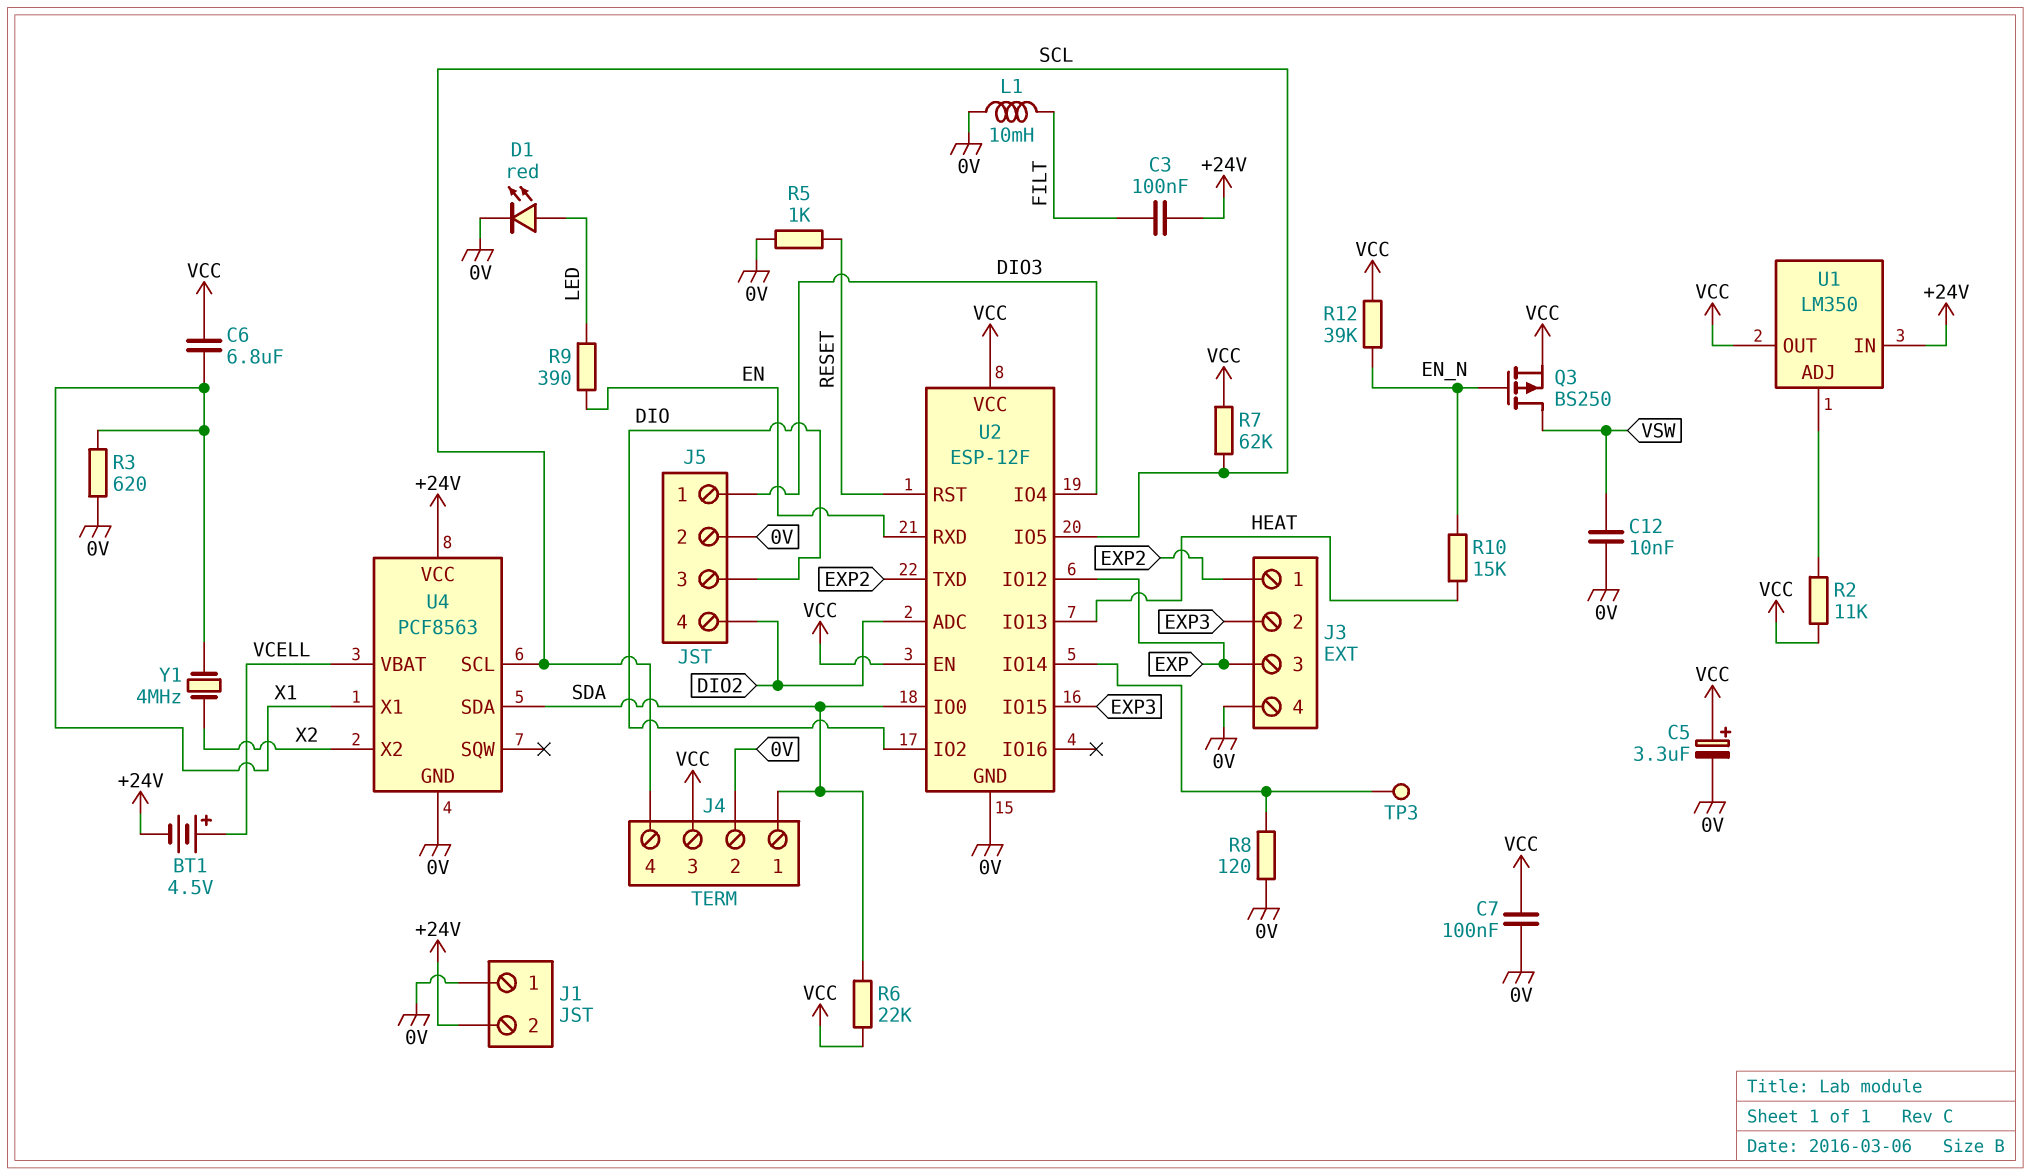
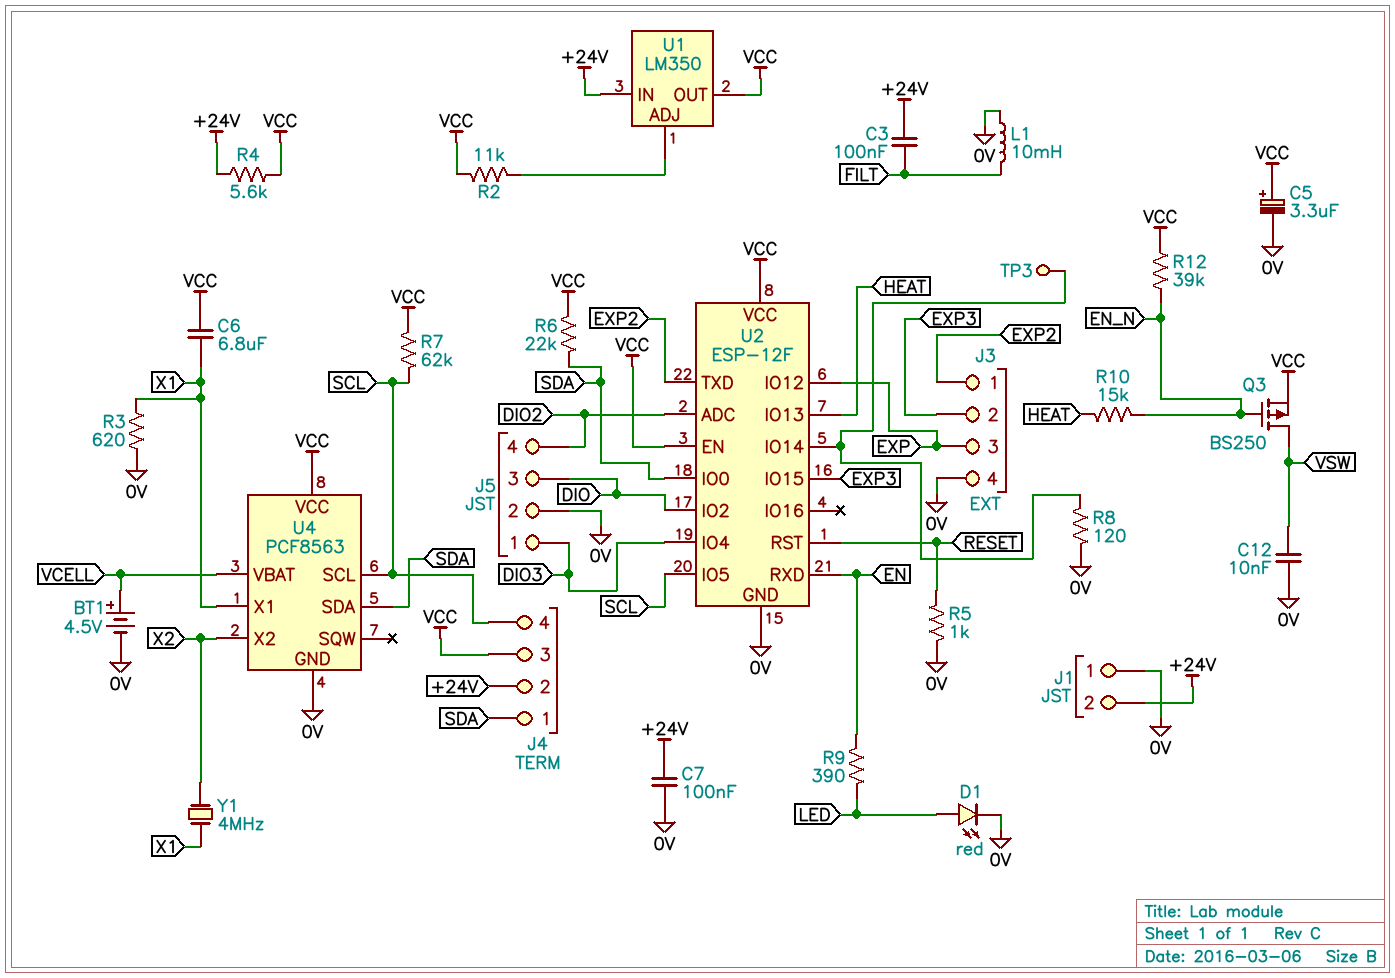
BT1: 4.5V (plus VCELL, minus +24V) -> 4.5V (plus VCELL, minus 0V)
C7: 100nF (0V, VCC) -> 100nF (+24V, 0V)
J4 pin 2: 0V -> +24V
R4: none -> 5.6k (+24V, VCC)
U4 pin VCC: +24V -> VCC

